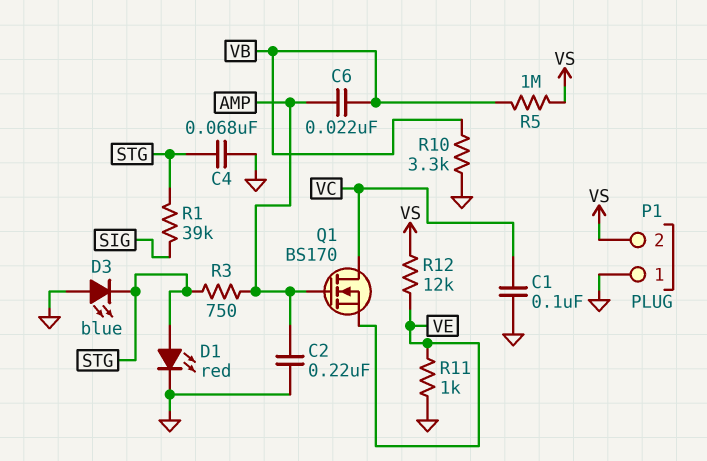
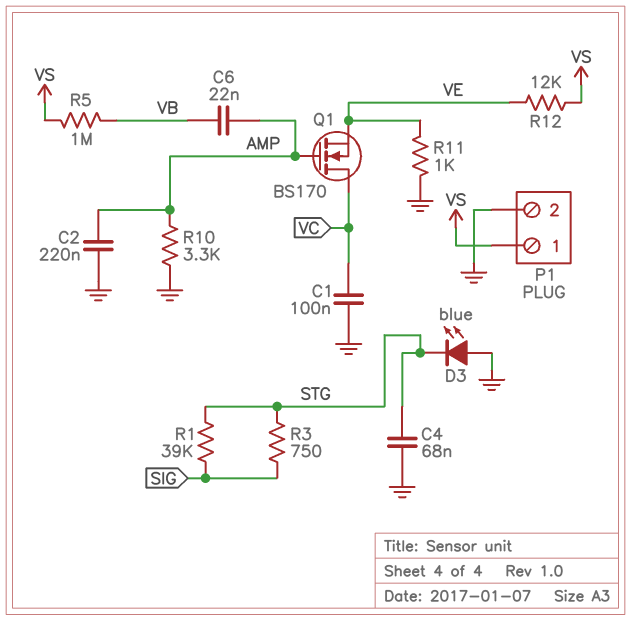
D1: LED red (A STG, K GND) -> none
P1 pin 1: GND -> VS
P1 pin 2: VS -> GND
R3: 750 (AMP, STG) -> 750 (SIG, STG)
R10: 3.3k (GND, VB) -> 3.3k (AMP, GND)

